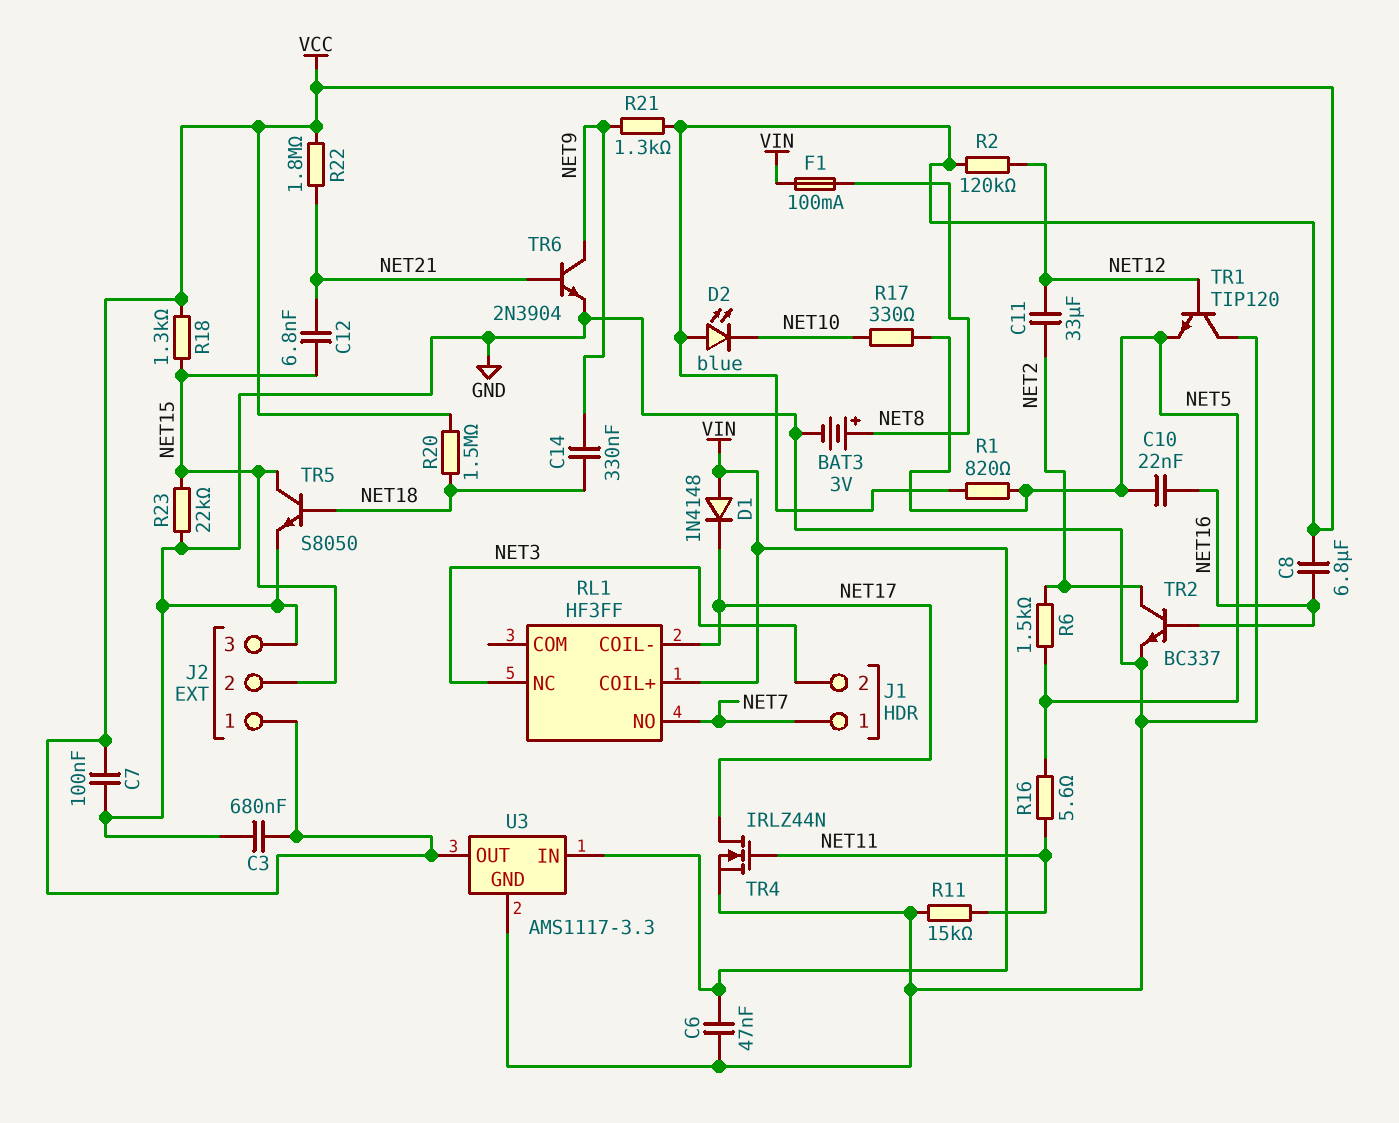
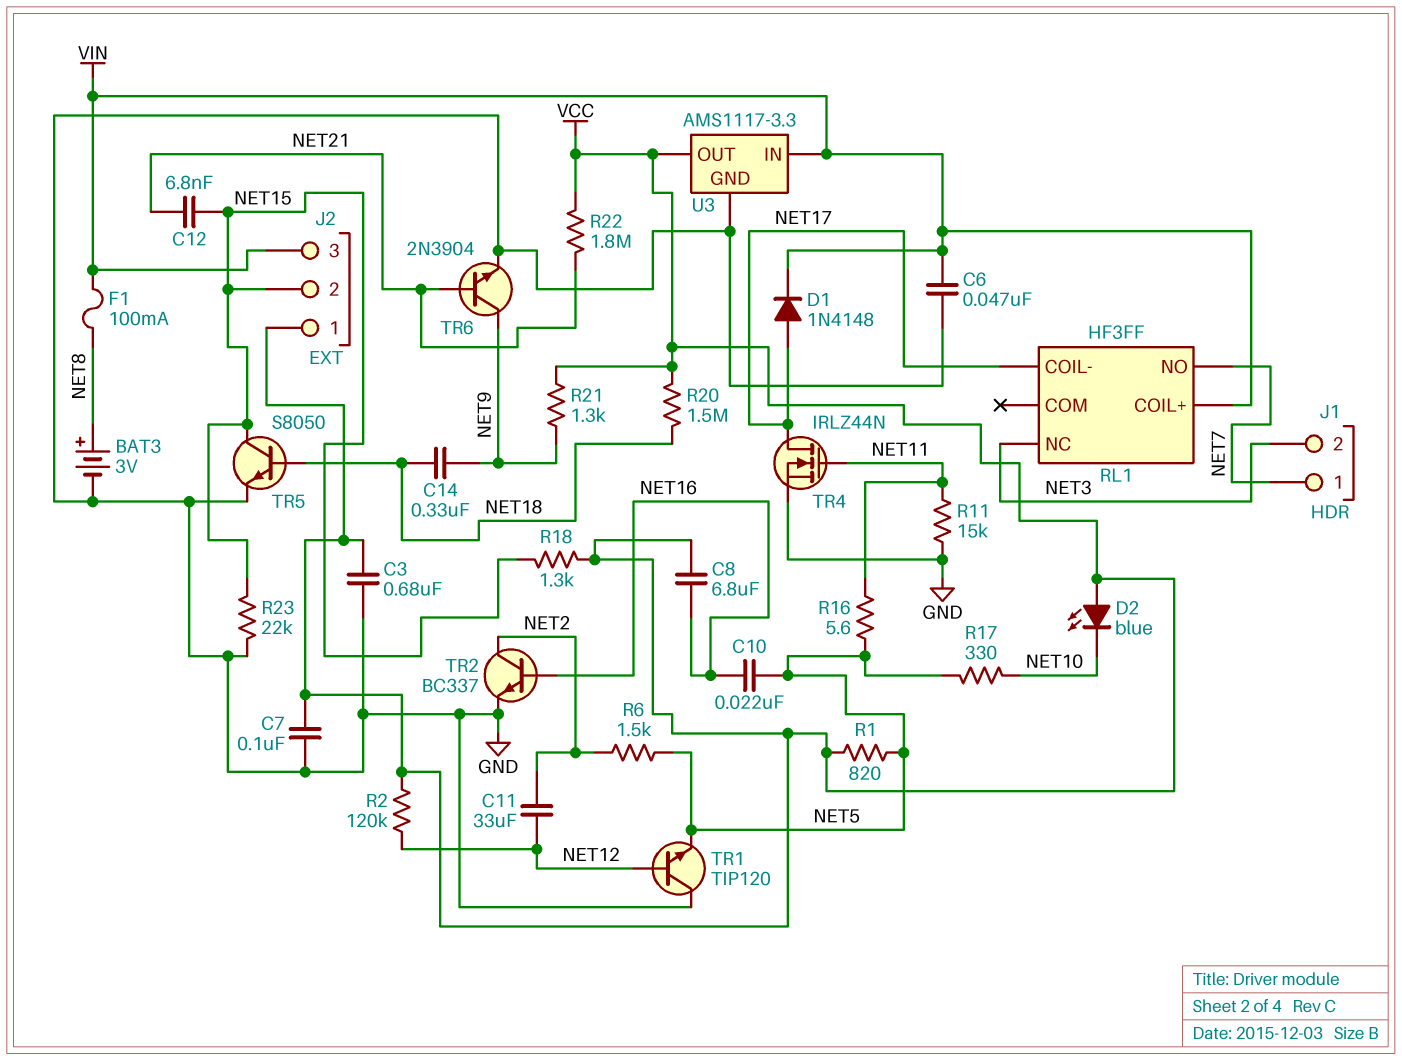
D1: diode 1N4148 (A VIN, K NET17) -> diode 1N4148 (A NET17, K VIN)
J2 pin 3: GND -> VIN

